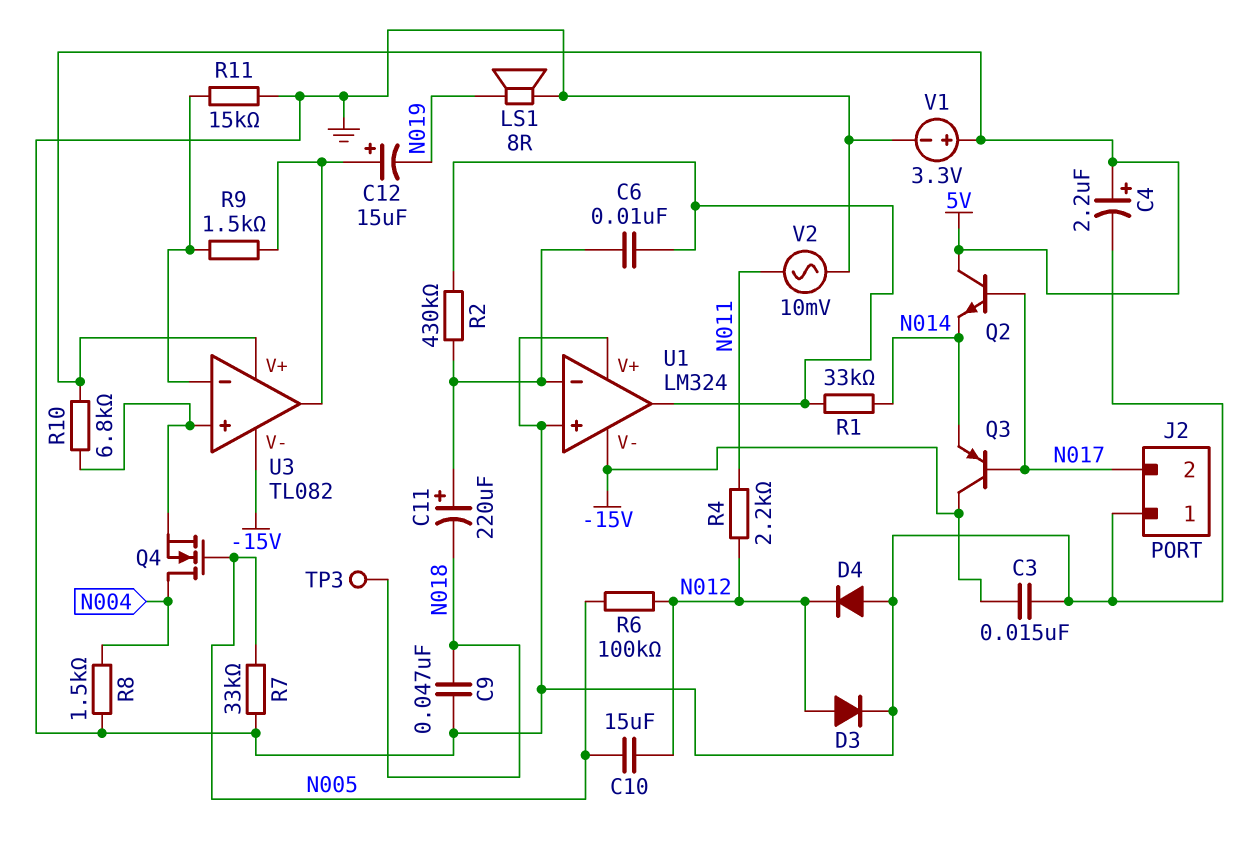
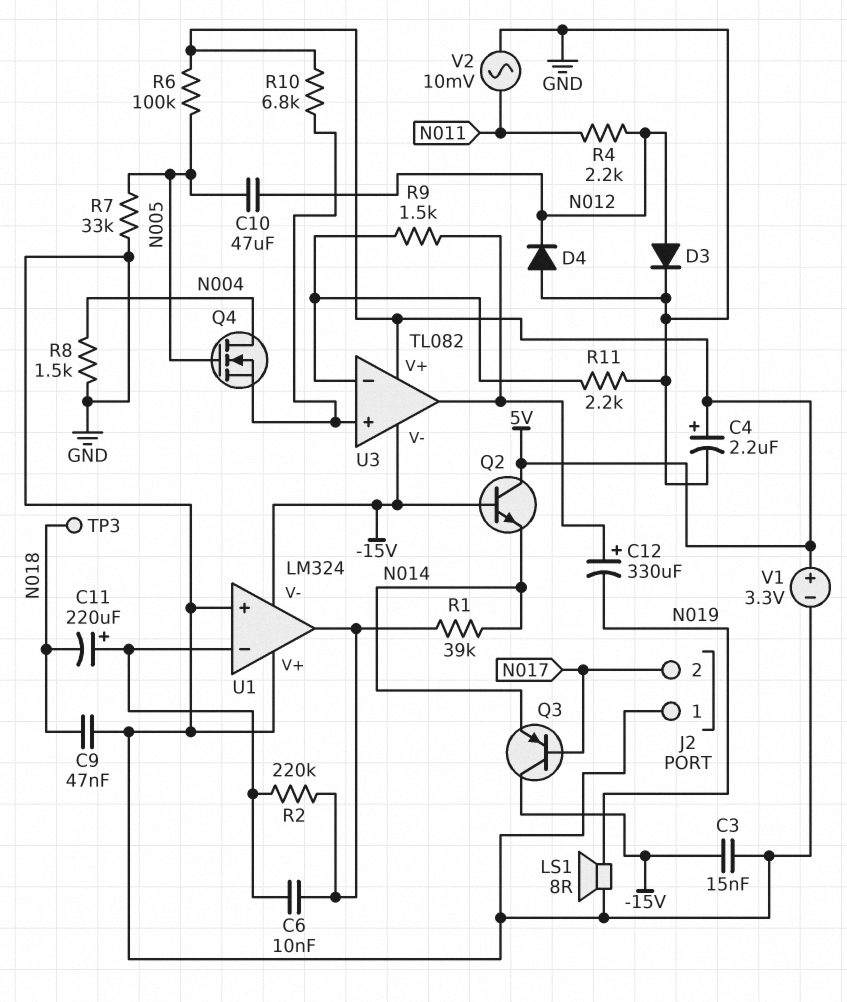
C10: 15uF (N005, N012) -> 47uF (N005, N012)
C12: 15uF (plus U3/out, minus N019) -> 330uF (plus U3/out, minus N019)
Q2: NPN (B N017, C 5V, E N014) -> NPN (B -15V, C 5V, E N014)
R1: 33k (N014, U1/out) -> 39k (N014, U1/out)
R2: 430k (U1/in-, U1/out) -> 220k (U1/in-, U1/out)
R6: 100k (N005, N012) -> 100k (5V, N005)
R11: 15k (GND, U3/in-) -> 2.2k (GND, U3/in-)

